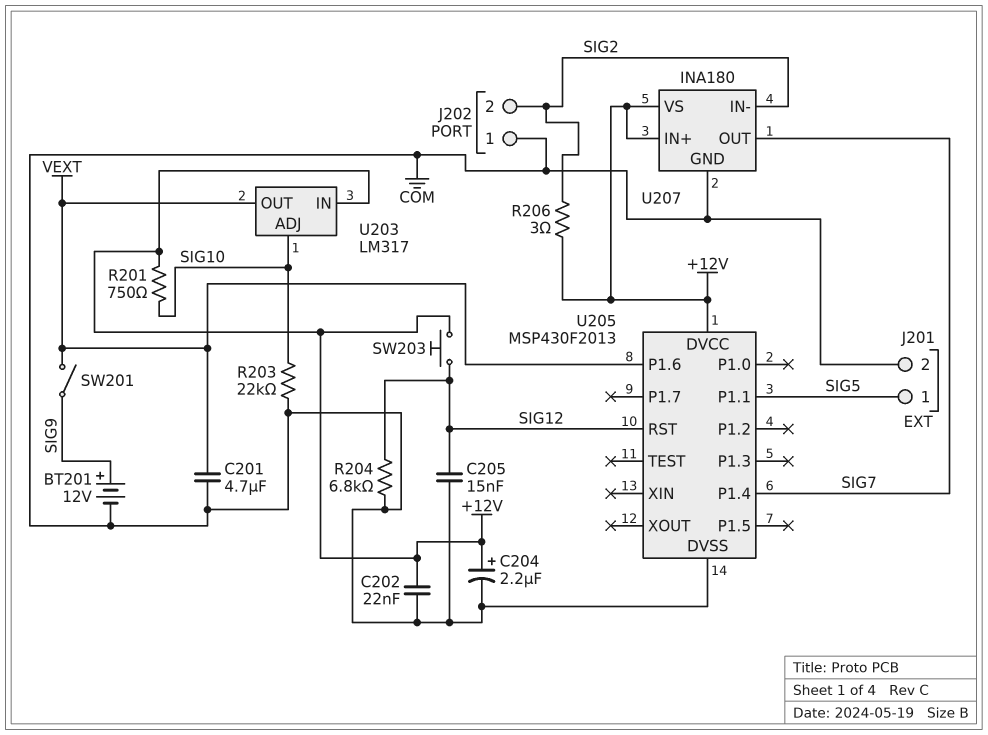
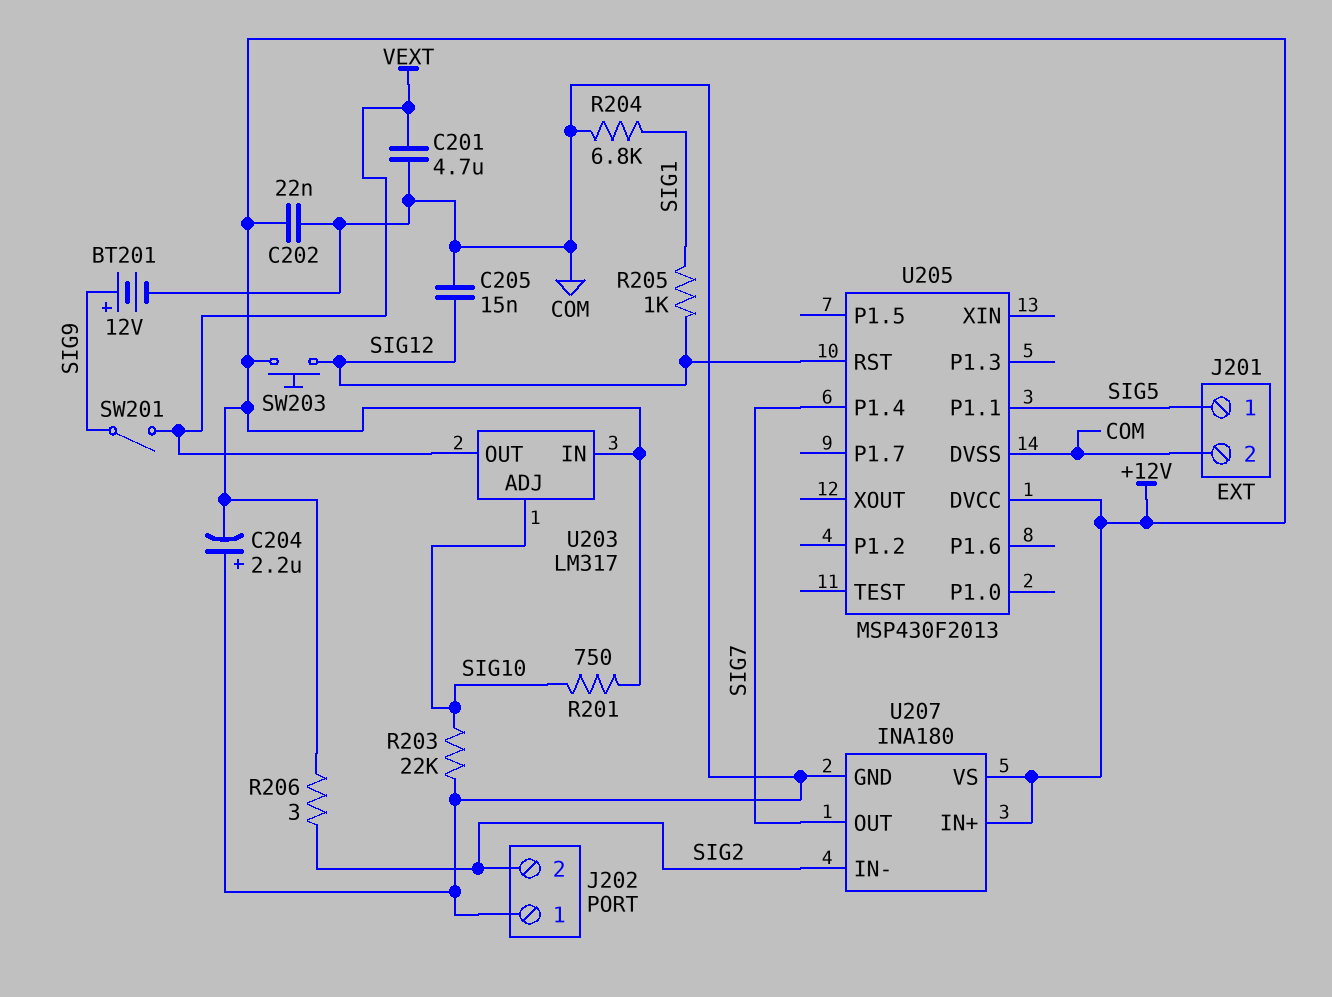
C204: 2.2uF (plus +12V, minus COM) -> 2.2uF (plus COM, minus +12V)
R204: 6.8k (COM, SIG12) -> 6.8k (COM, SIG1)
R205: none -> 1k (SIG1, SIG12)
U205 pin P1.6: VEXT -> none

